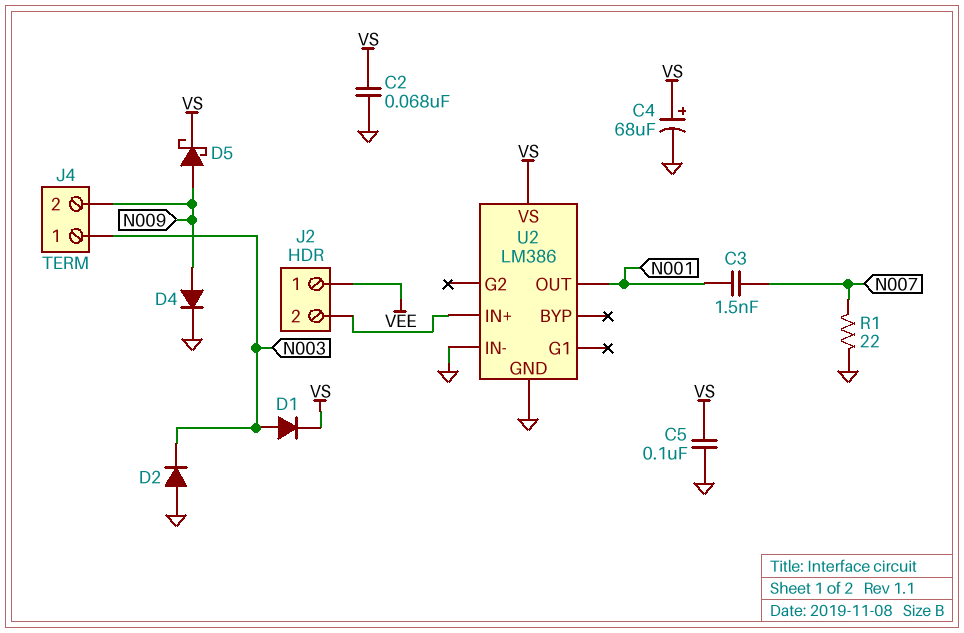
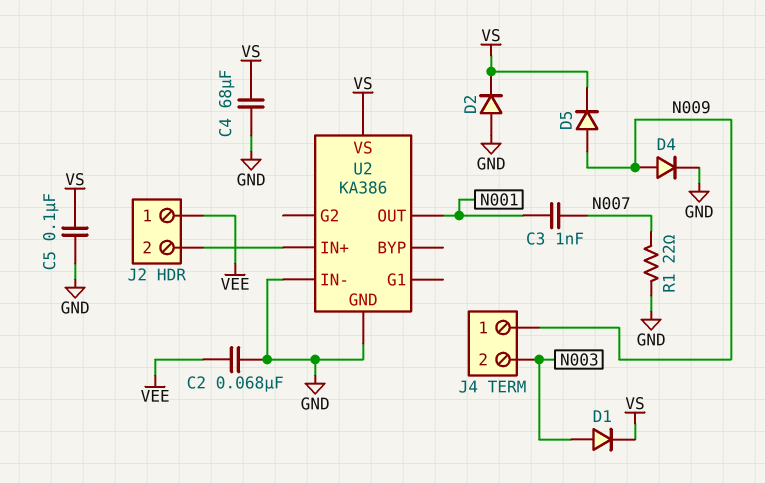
C2: 68nF (GND, VS) -> 68nF (GND, VEE)
C3: 1.5nF (N001, N007) -> 1nF (N001, N007)
C4: 68uF (plus VS, minus GND) -> 68uF (GND, VS)
D2: diode (A GND, K N003) -> diode (A GND, K VS)
D5: schottky (A N009, K VS) -> diode (A N009, K VS)
J4 pin 1: N003 -> N009
J4 pin 2: N009 -> N003
U2: LM386 -> KA386

